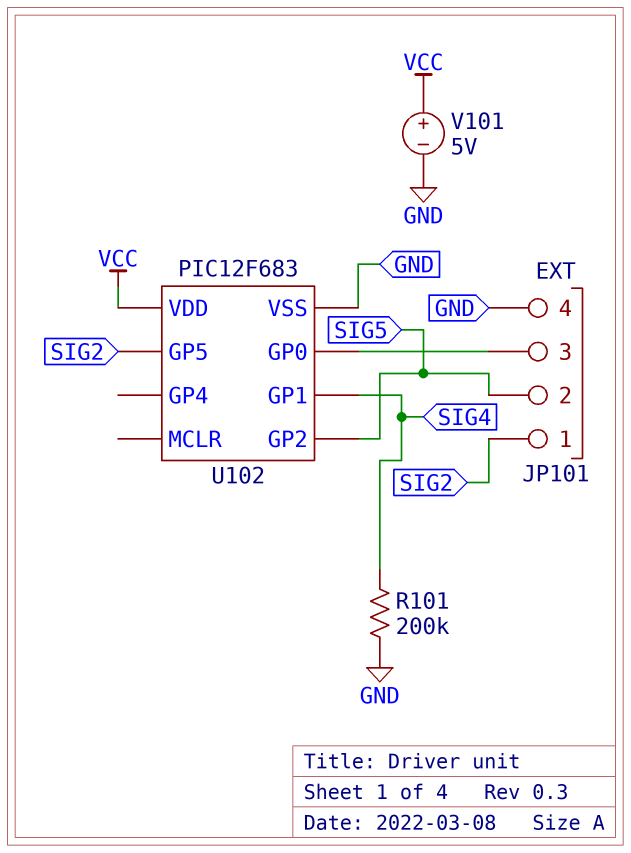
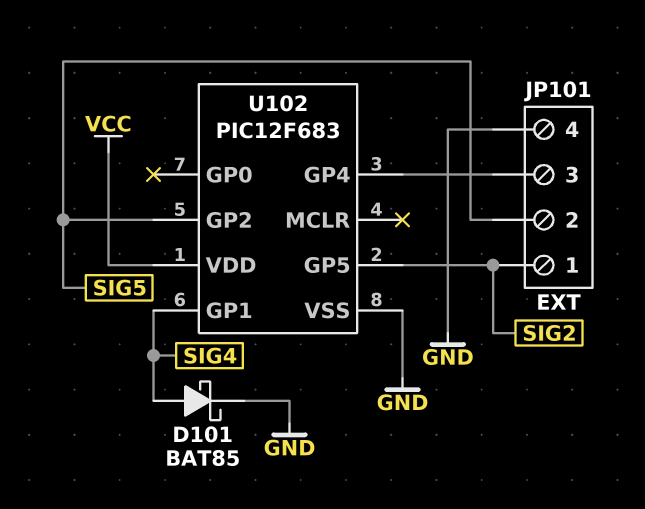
D101: none -> schottky BAT85 (A SIG4, K GND)
R101: 200k (GND, SIG4) -> none
U102 pin GP0: JP101/3 -> none
U102 pin GP4: none -> JP101/3
V101: 5V (plus VCC, minus GND) -> none

